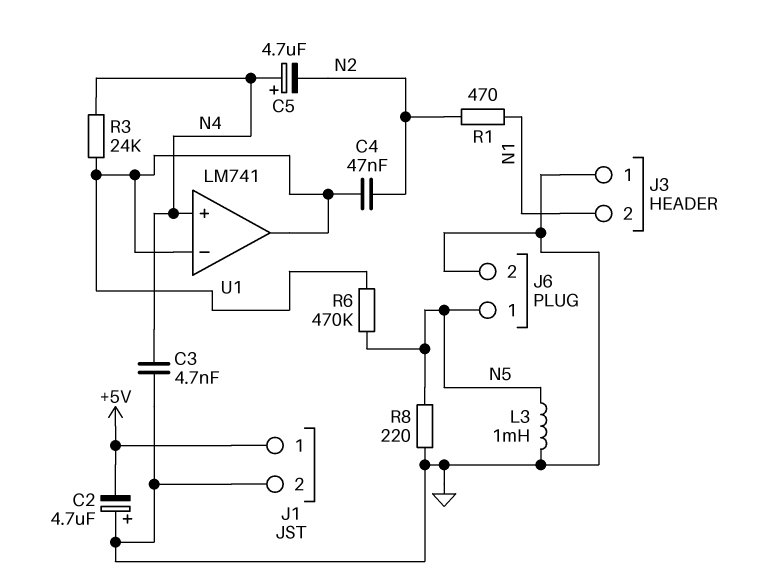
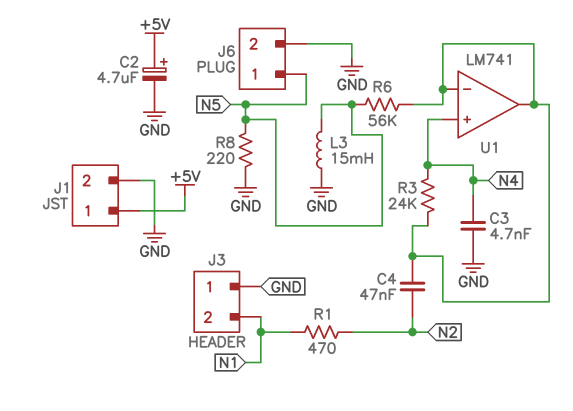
C2: 4.7uF (plus GND, minus +5V) -> 4.7uF (plus +5V, minus GND)
C5: 4.7uF (plus N4, minus N2) -> none
L3: 1mH (GND, N5) -> 15mH (GND, N5)
R6: 470k (N5, U1/in-) -> 56k (N5, U1/in-)

